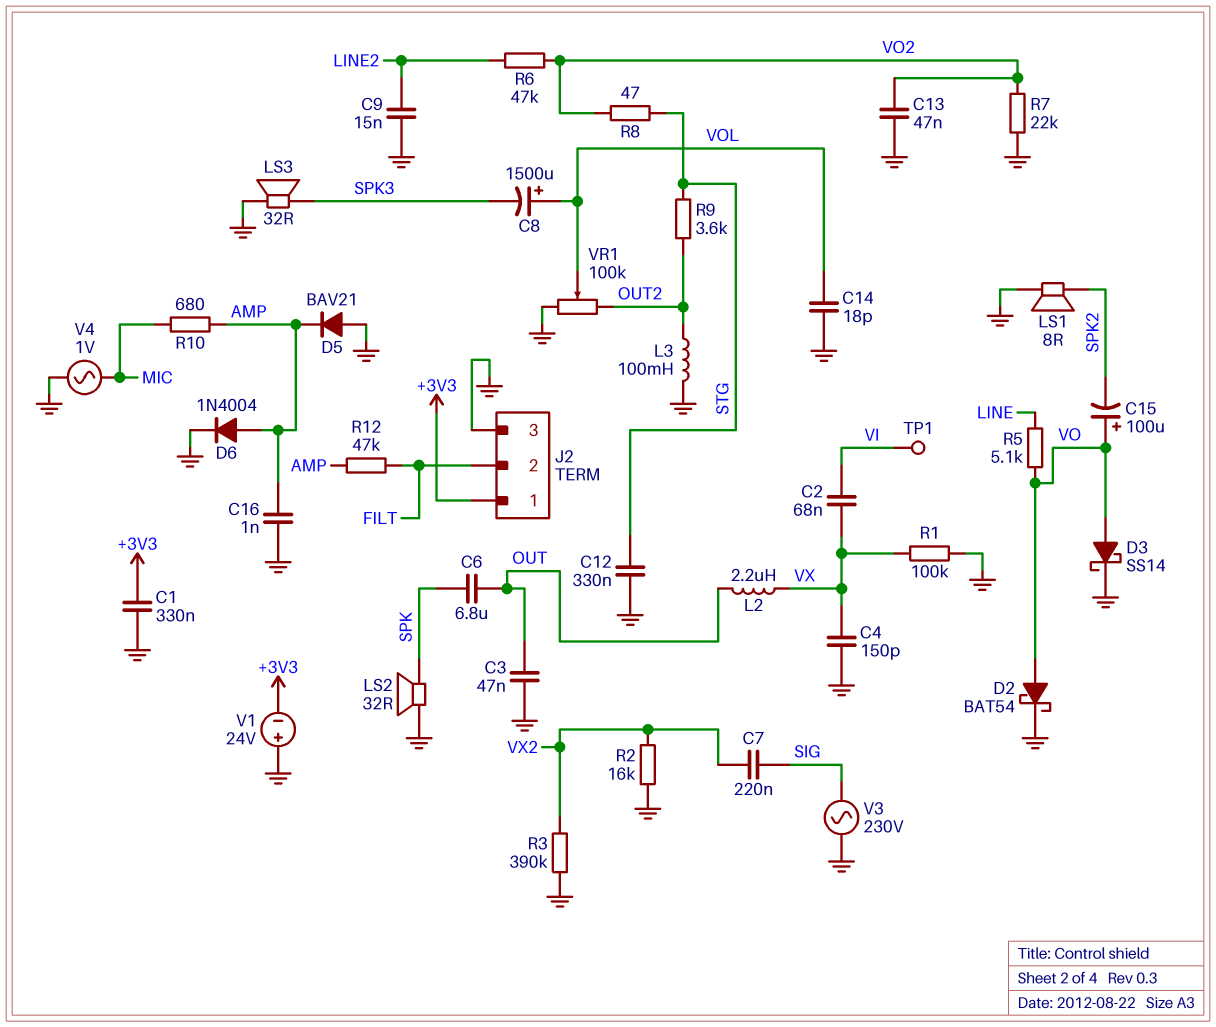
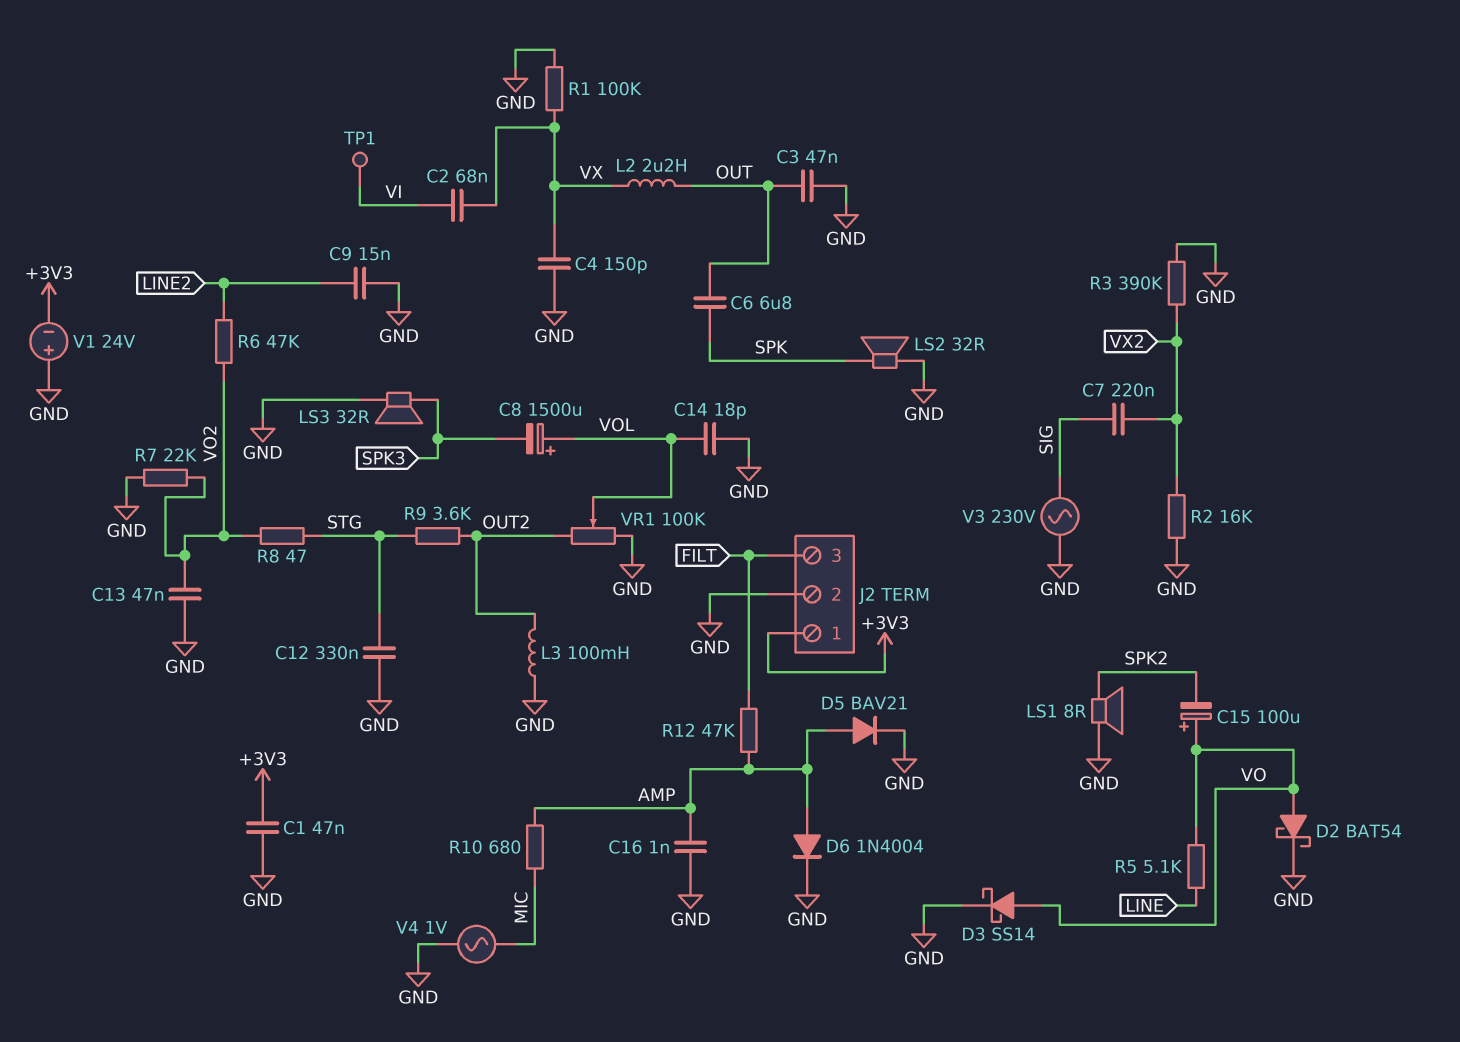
C1: 330nF (+3V3, GND) -> 47nF (+3V3, GND)
D5: diode BAV21 (A GND, K AMP) -> diode BAV21 (A AMP, K GND)
J2 pin 2: FILT -> GND
J2 pin 3: GND -> FILT

